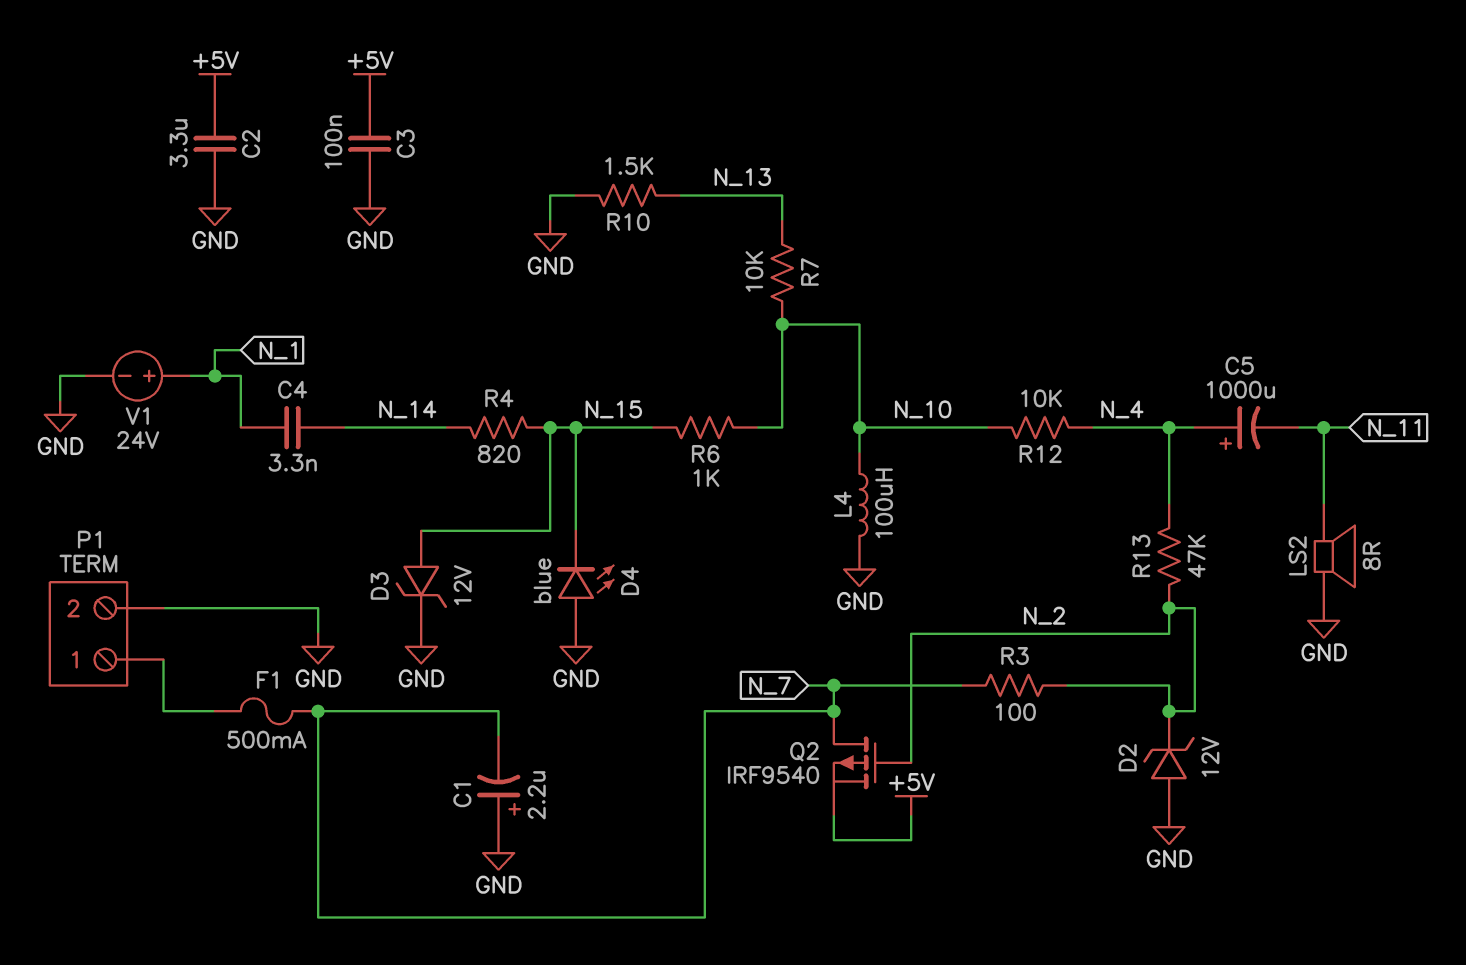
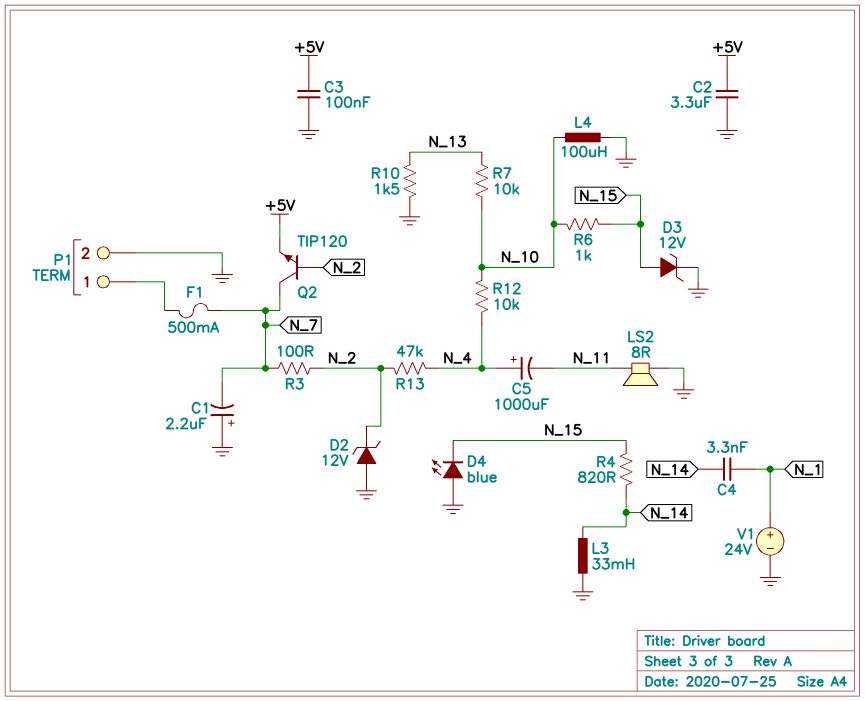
L3: none -> 33mH (GND, N_14)
Q2: PMOS IRF9540 (G N_2, D N_7, S +5V) -> NPN TIP120 (B N_2, C N_7, E +5V)

